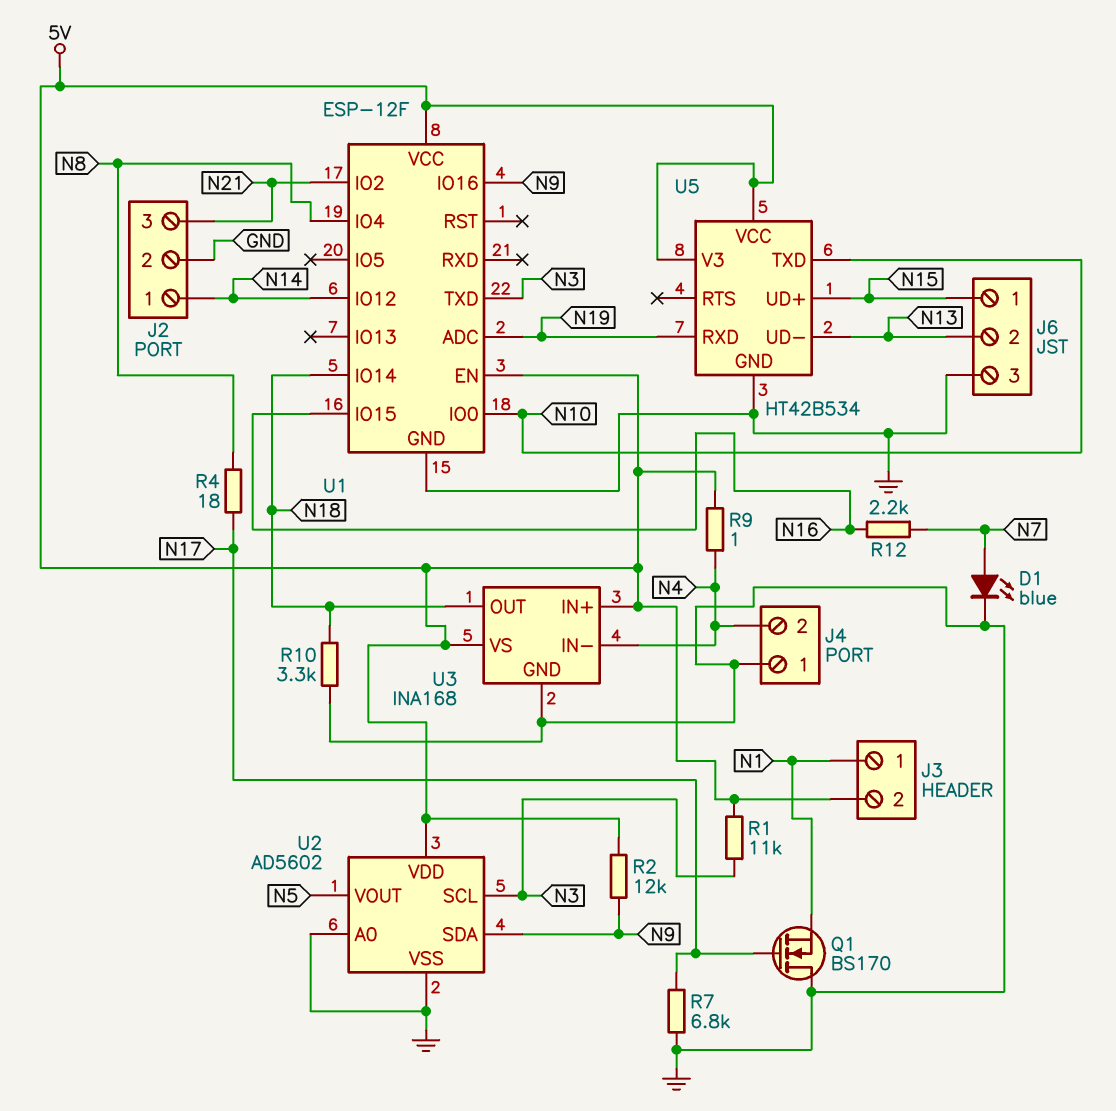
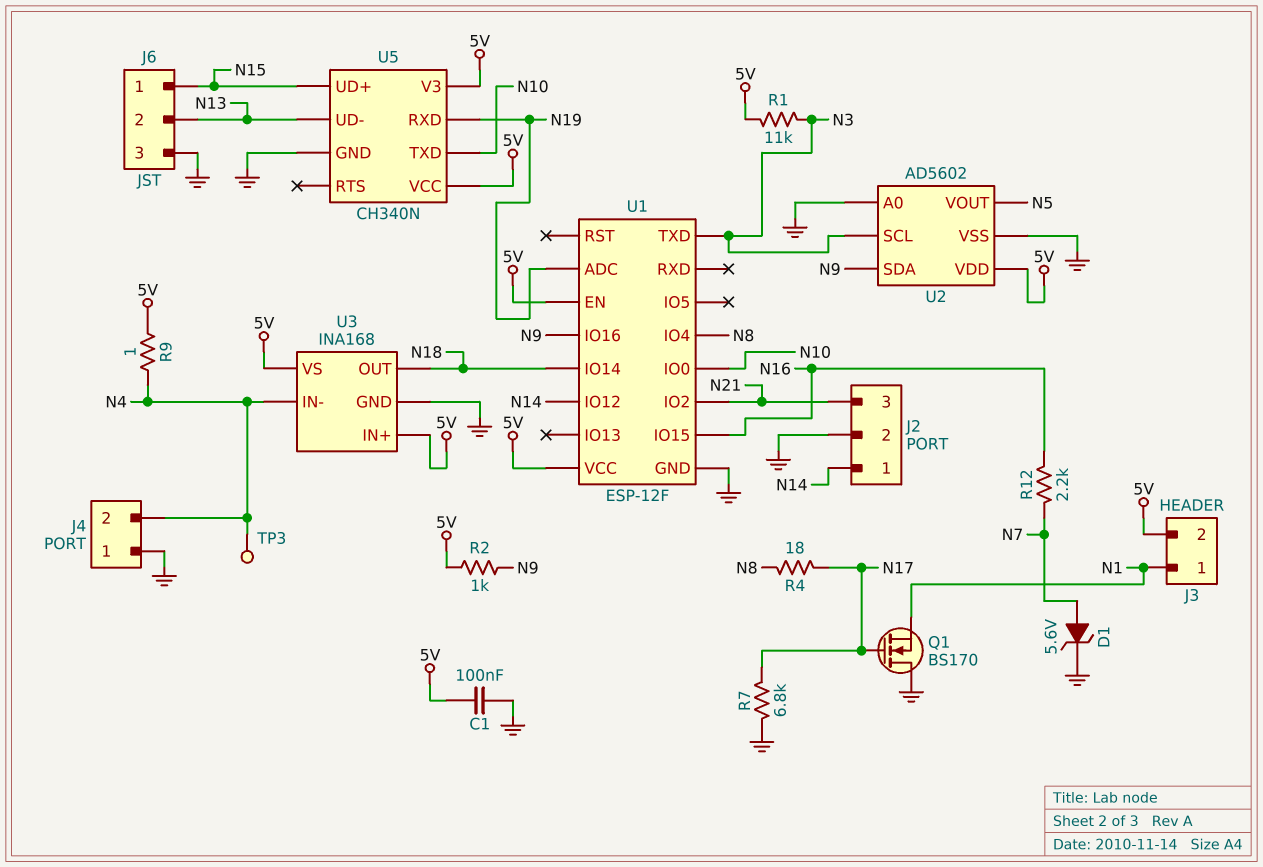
C1: none -> 100nF (5V, GND)
D1: LED blue (A N7, K GND) -> zener 5.6V (A N7, K GND)
R2: 12k (5V, N9) -> 1k (5V, N9)
R10: 3.3k (GND, N18) -> none
TP3: none -> test point (N4)
U5: HT42B534 -> CH340N

